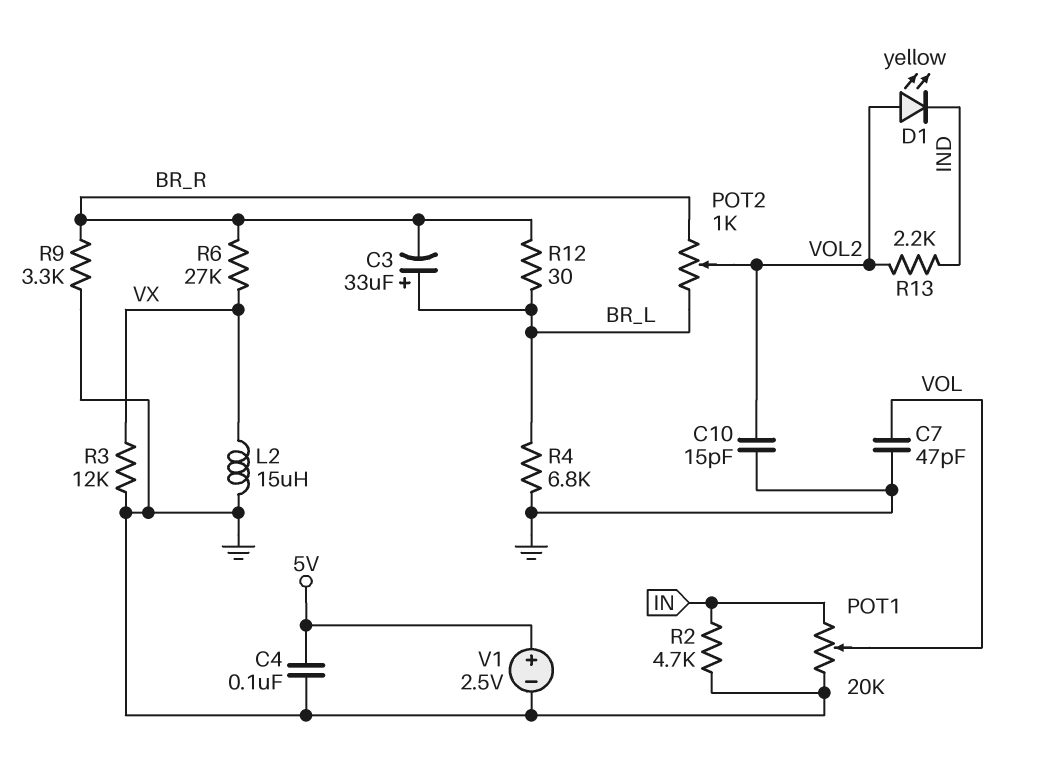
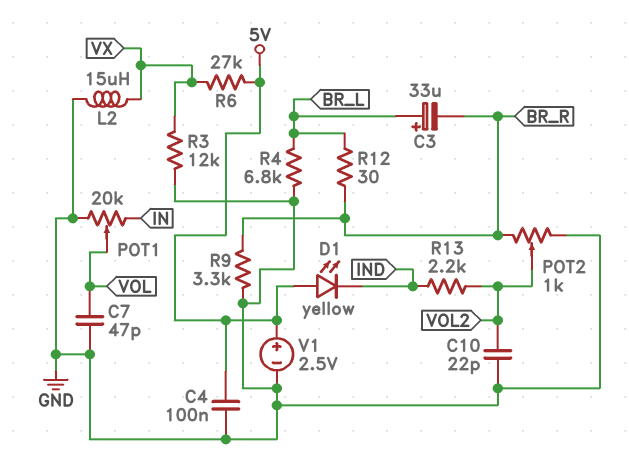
C10: 15pF (GND, VOL2) -> 22pF (GND, VOL2)
D1: LED yellow (A VOL2, K IND) -> LED yellow (A 5V, K IND)
POT2: 1k (BR_L, BR_R, wiper VOL2) -> 1k (BR_R, GND, wiper VOL2)
R2: 4.7k (GND, IN) -> none
R6: 27k (BR_R, VX) -> 27k (5V, VX)

